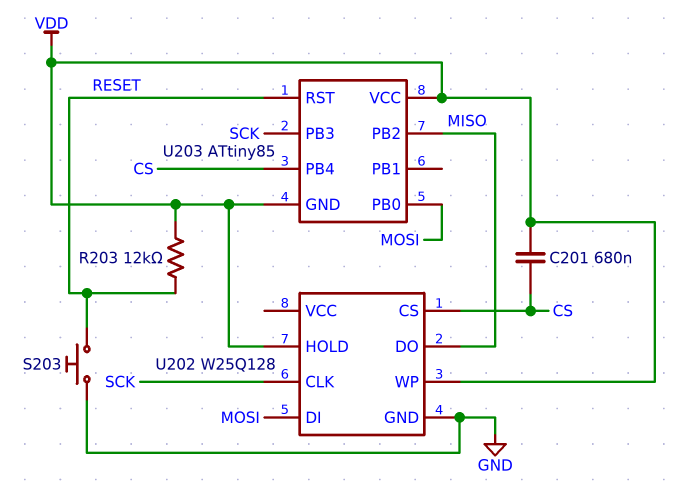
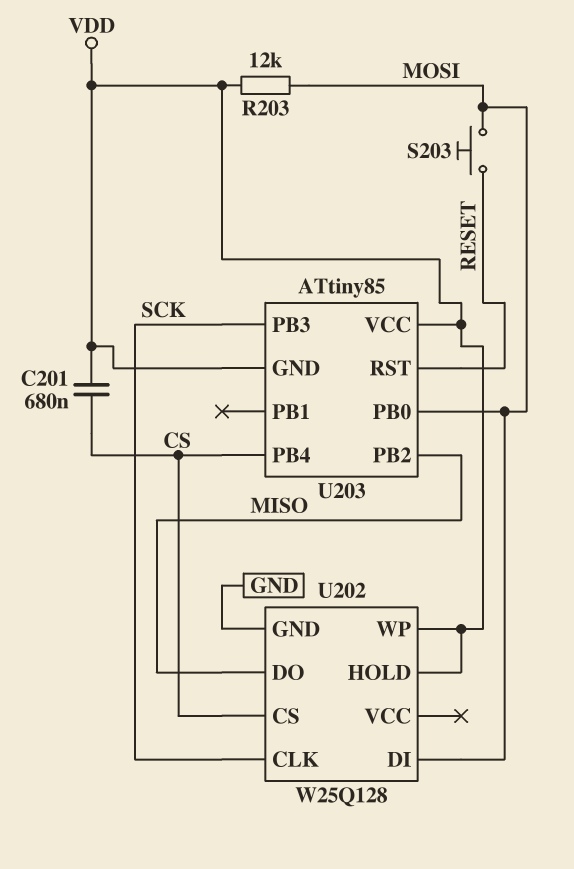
R203: 12k (RESET, VDD) -> 12k (MOSI, VDD)
S203: button (GND, RESET) -> button (MOSI, RESET)

